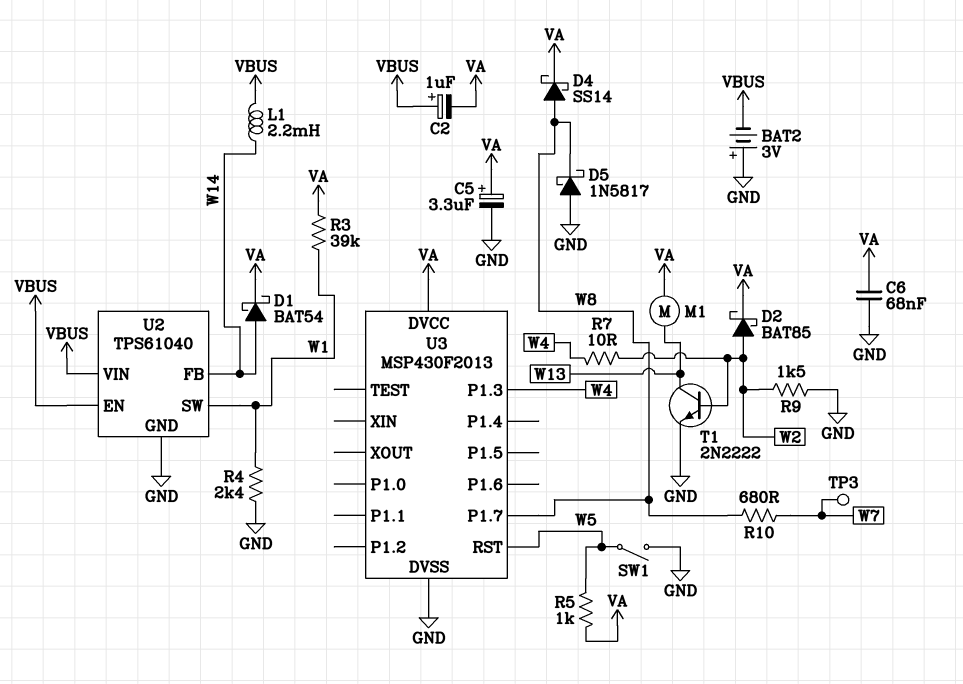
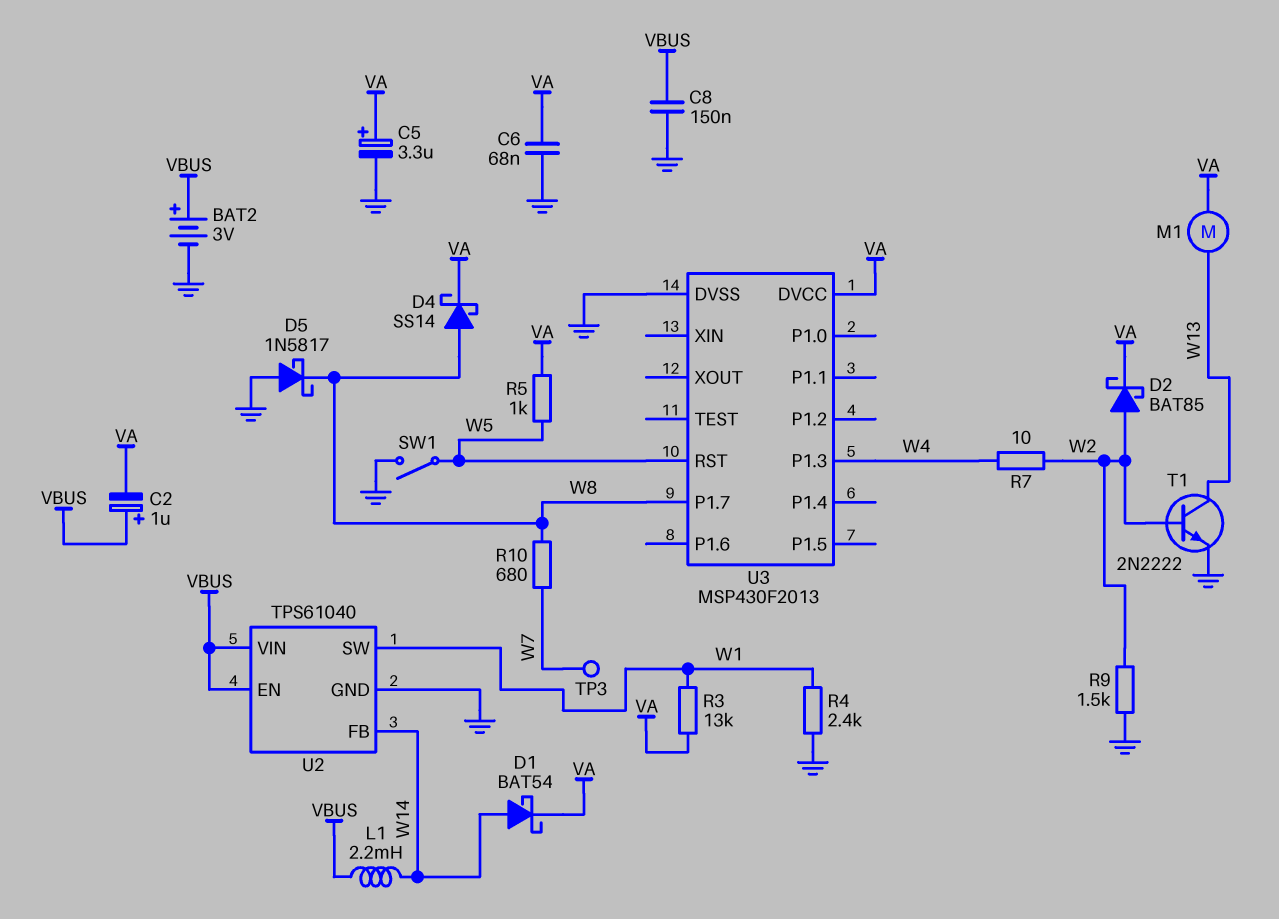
BAT2: 3V (plus GND, minus VBUS) -> 3V (plus VBUS, minus GND)
C8: none -> 150nF (GND, VBUS)
R3: 39k (VA, W1) -> 13k (VA, W1)

